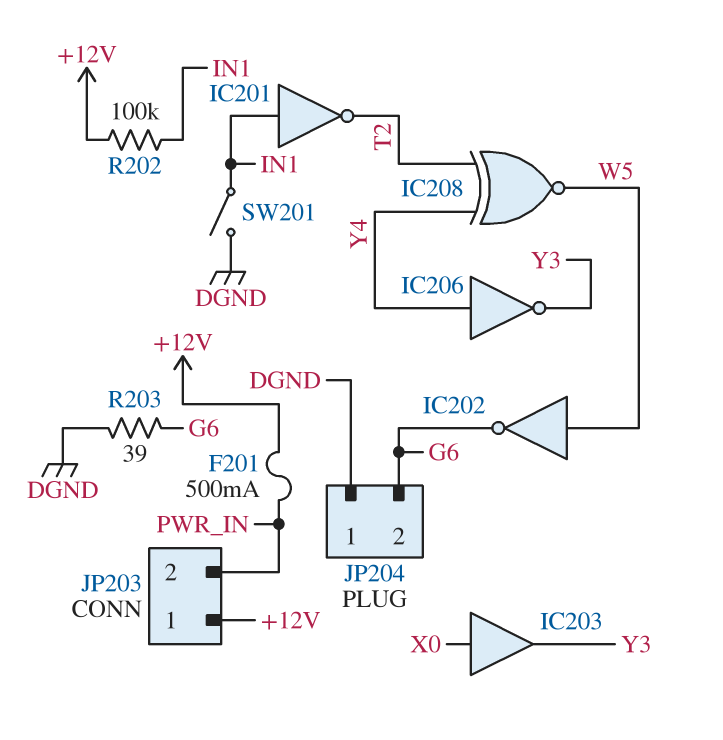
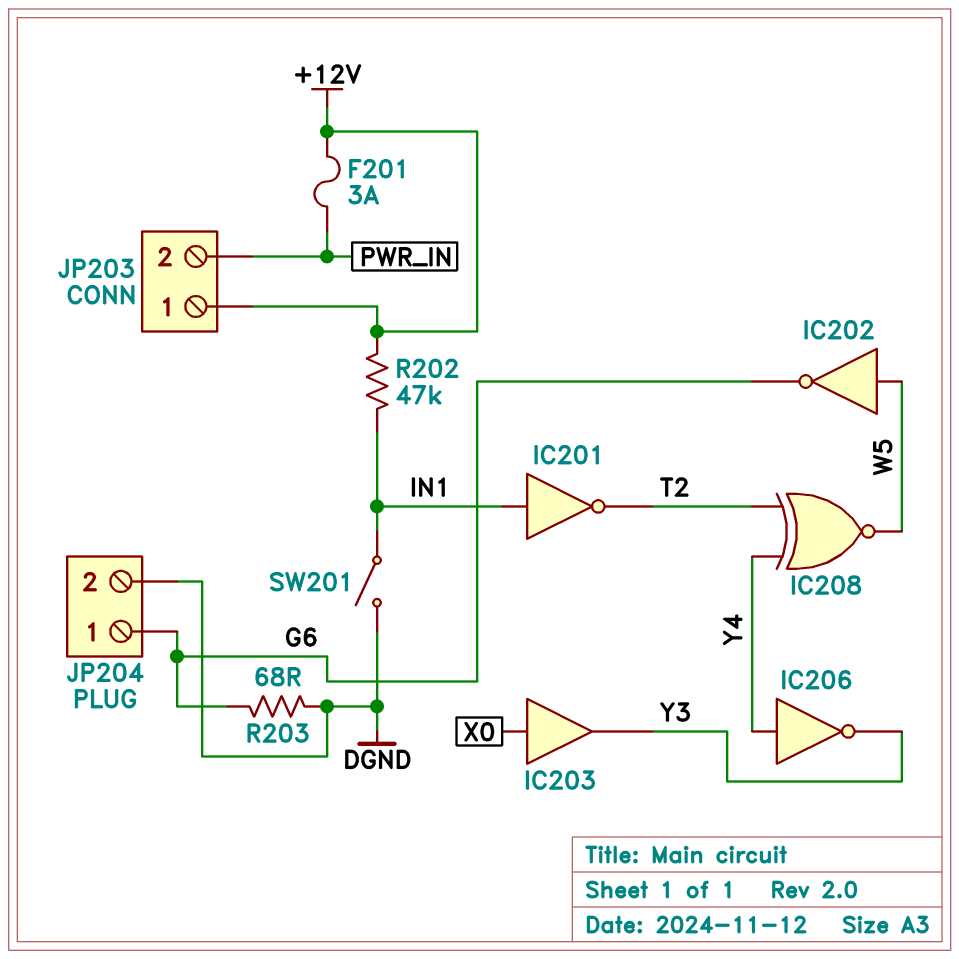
F201: 500mA (+12V, PWR_IN) -> 3A (+12V, PWR_IN)
JP204 pin 1: DGND -> G6
JP204 pin 2: G6 -> DGND
R202: 100k (+12V, IN1) -> 47k (+12V, IN1)
R203: 39 (DGND, G6) -> 68 (DGND, G6)

